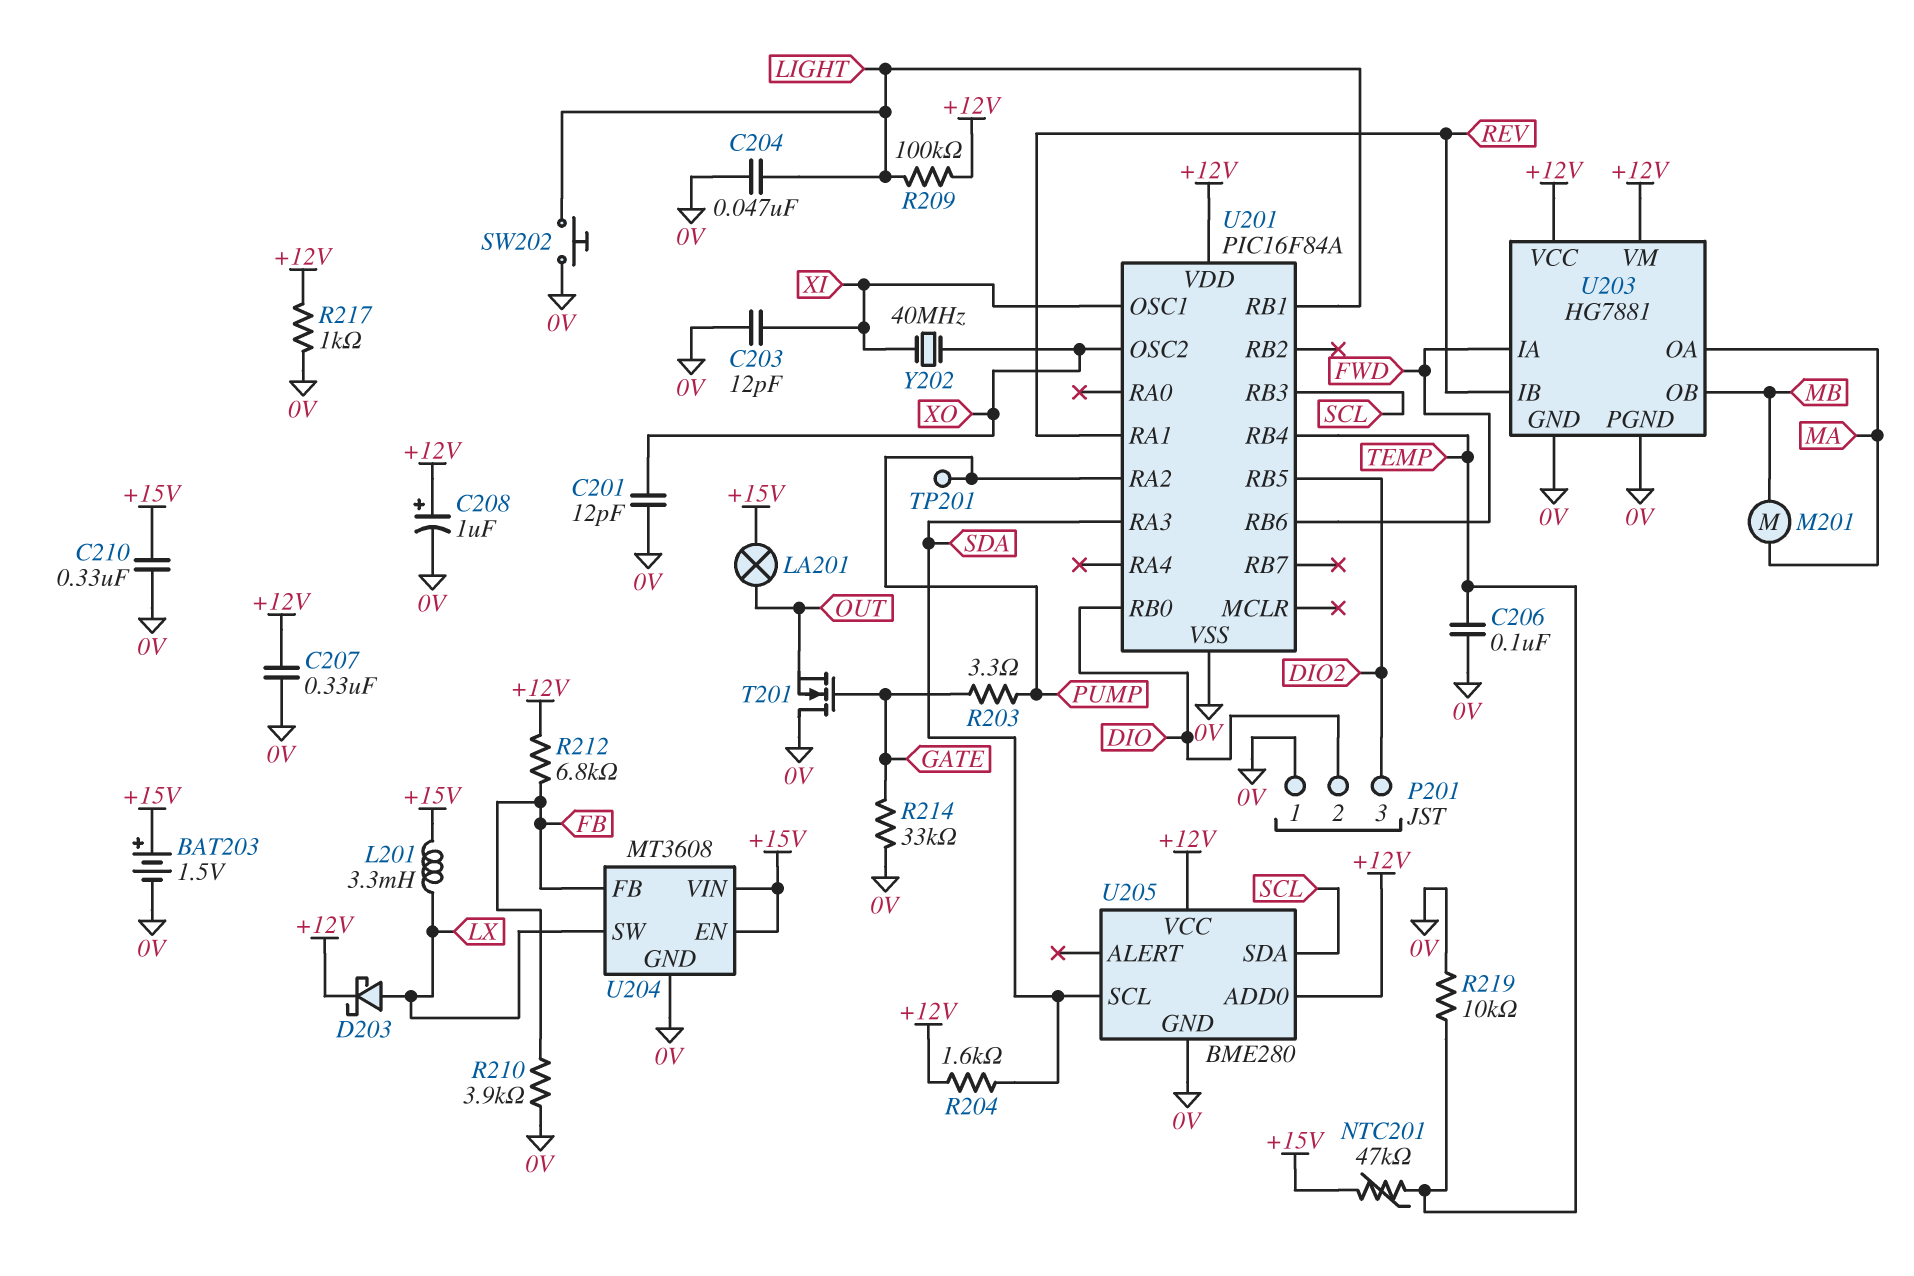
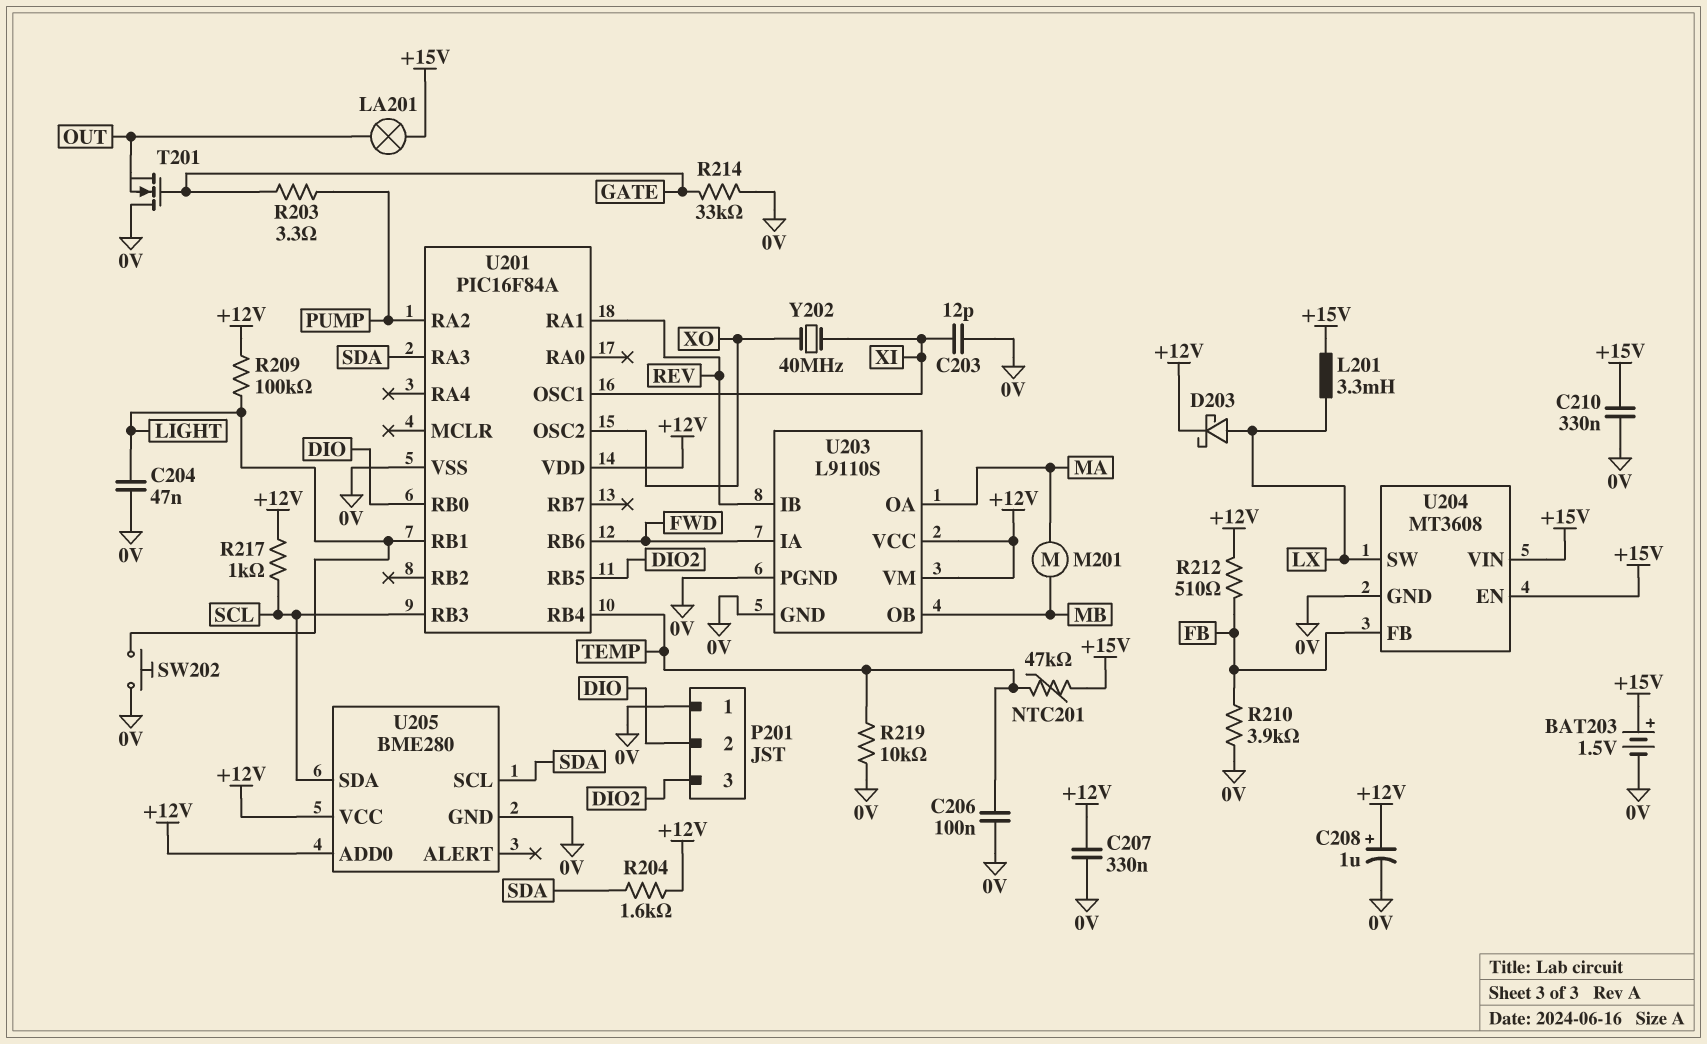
C201: 12pF (0V, XO) -> none
R212: 6.8k (+12V, FB) -> 510 (+12V, FB)
R217: 1k (+12V, 0V) -> 1k (+12V, SCL)
TP201: test point (PUMP) -> none
U203: HG7881 -> L9110S

